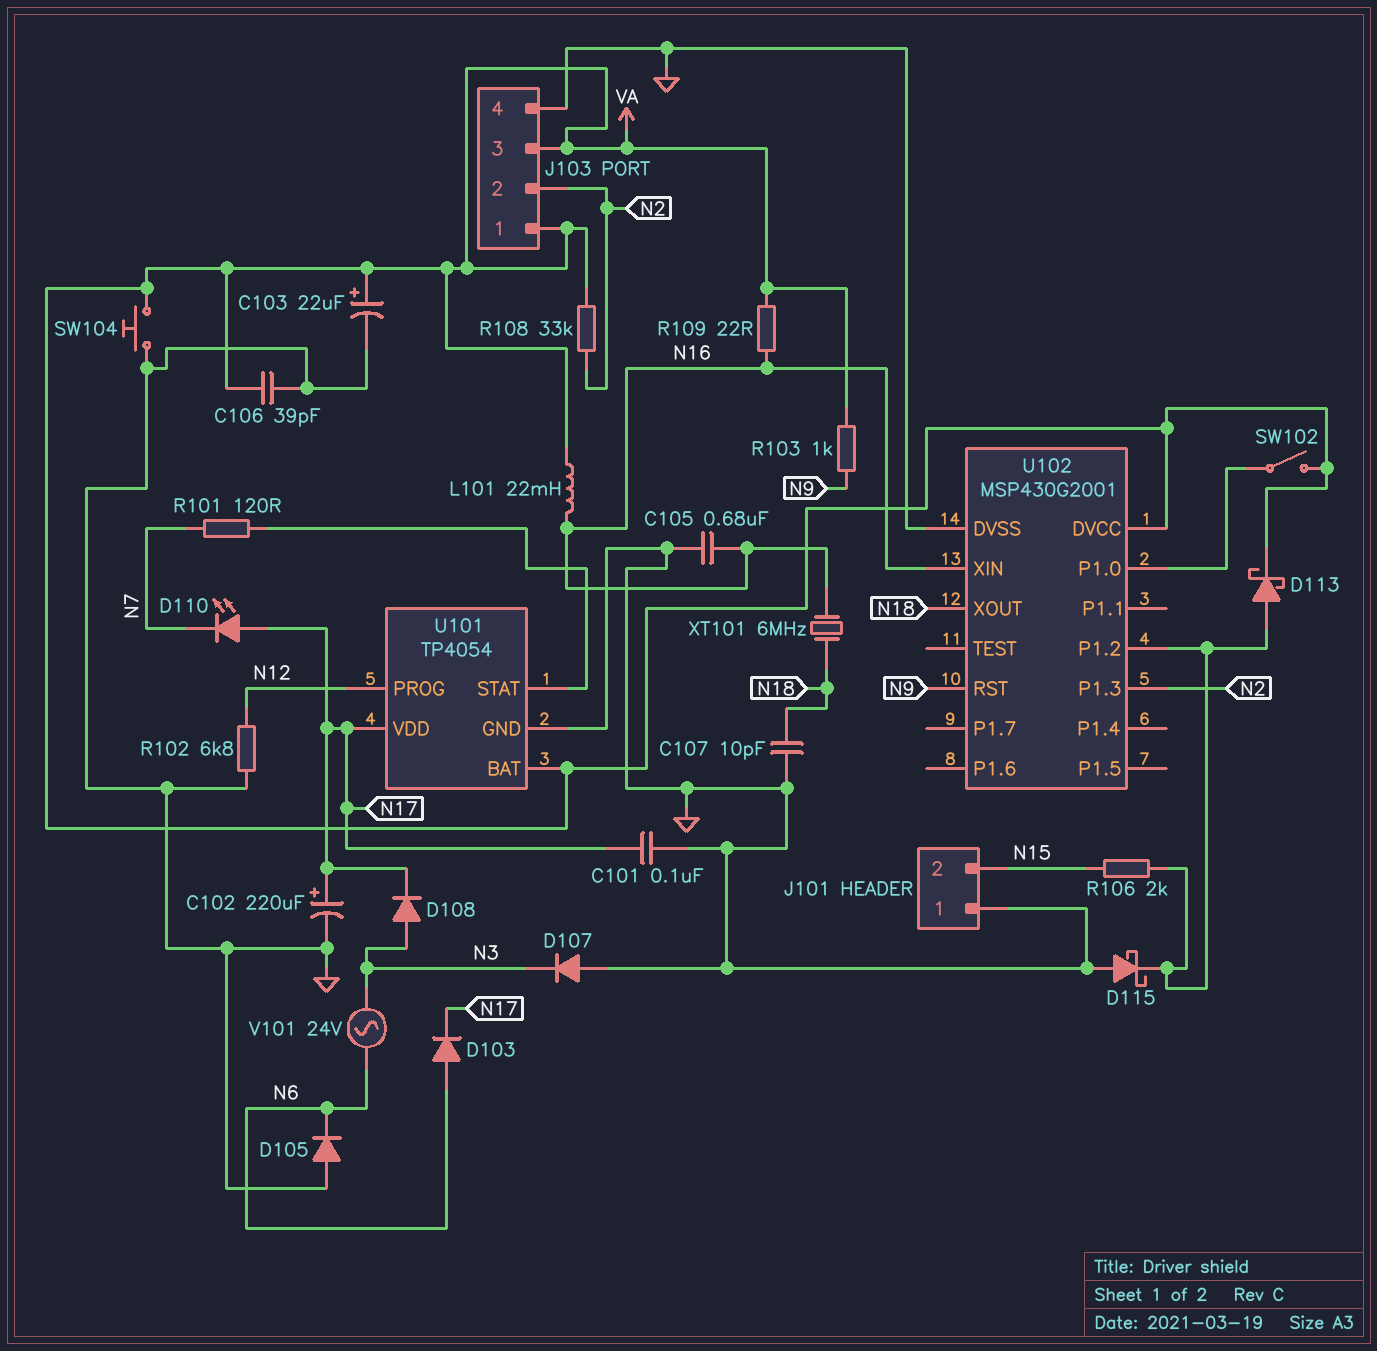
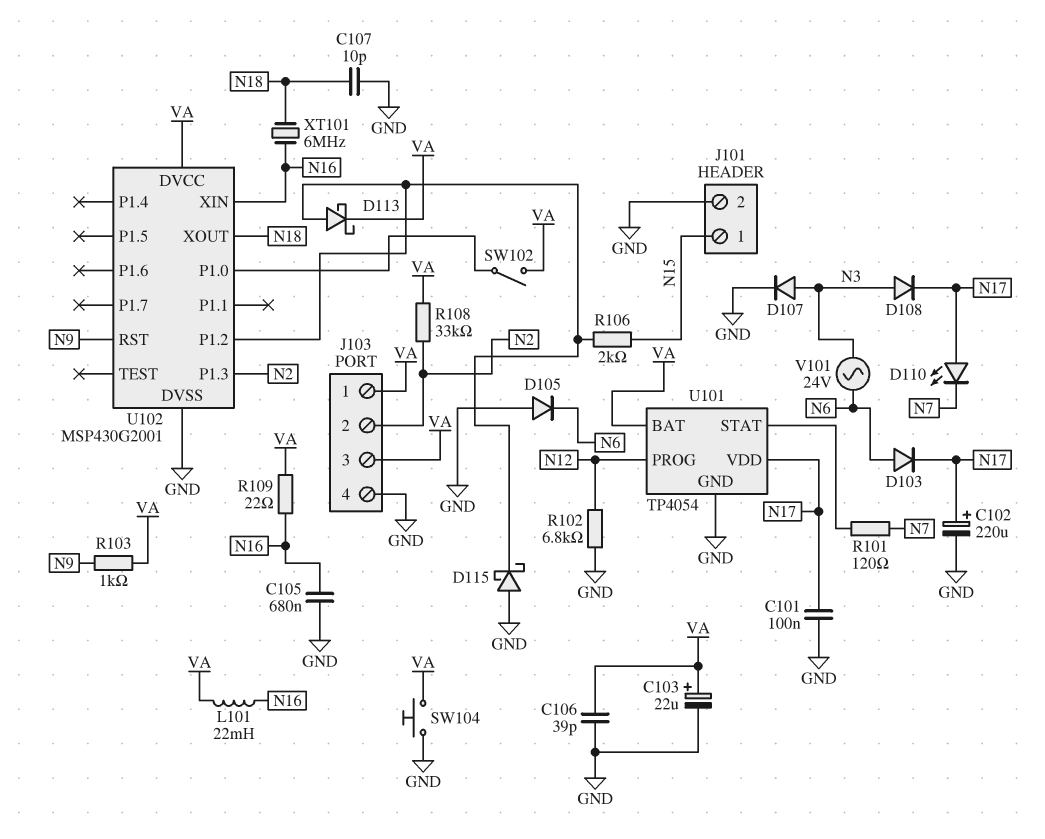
D107: diode (A GND, K N3) -> diode (A N3, K GND)
J101 pin 1: GND -> N15
J101 pin 2: N15 -> GND

